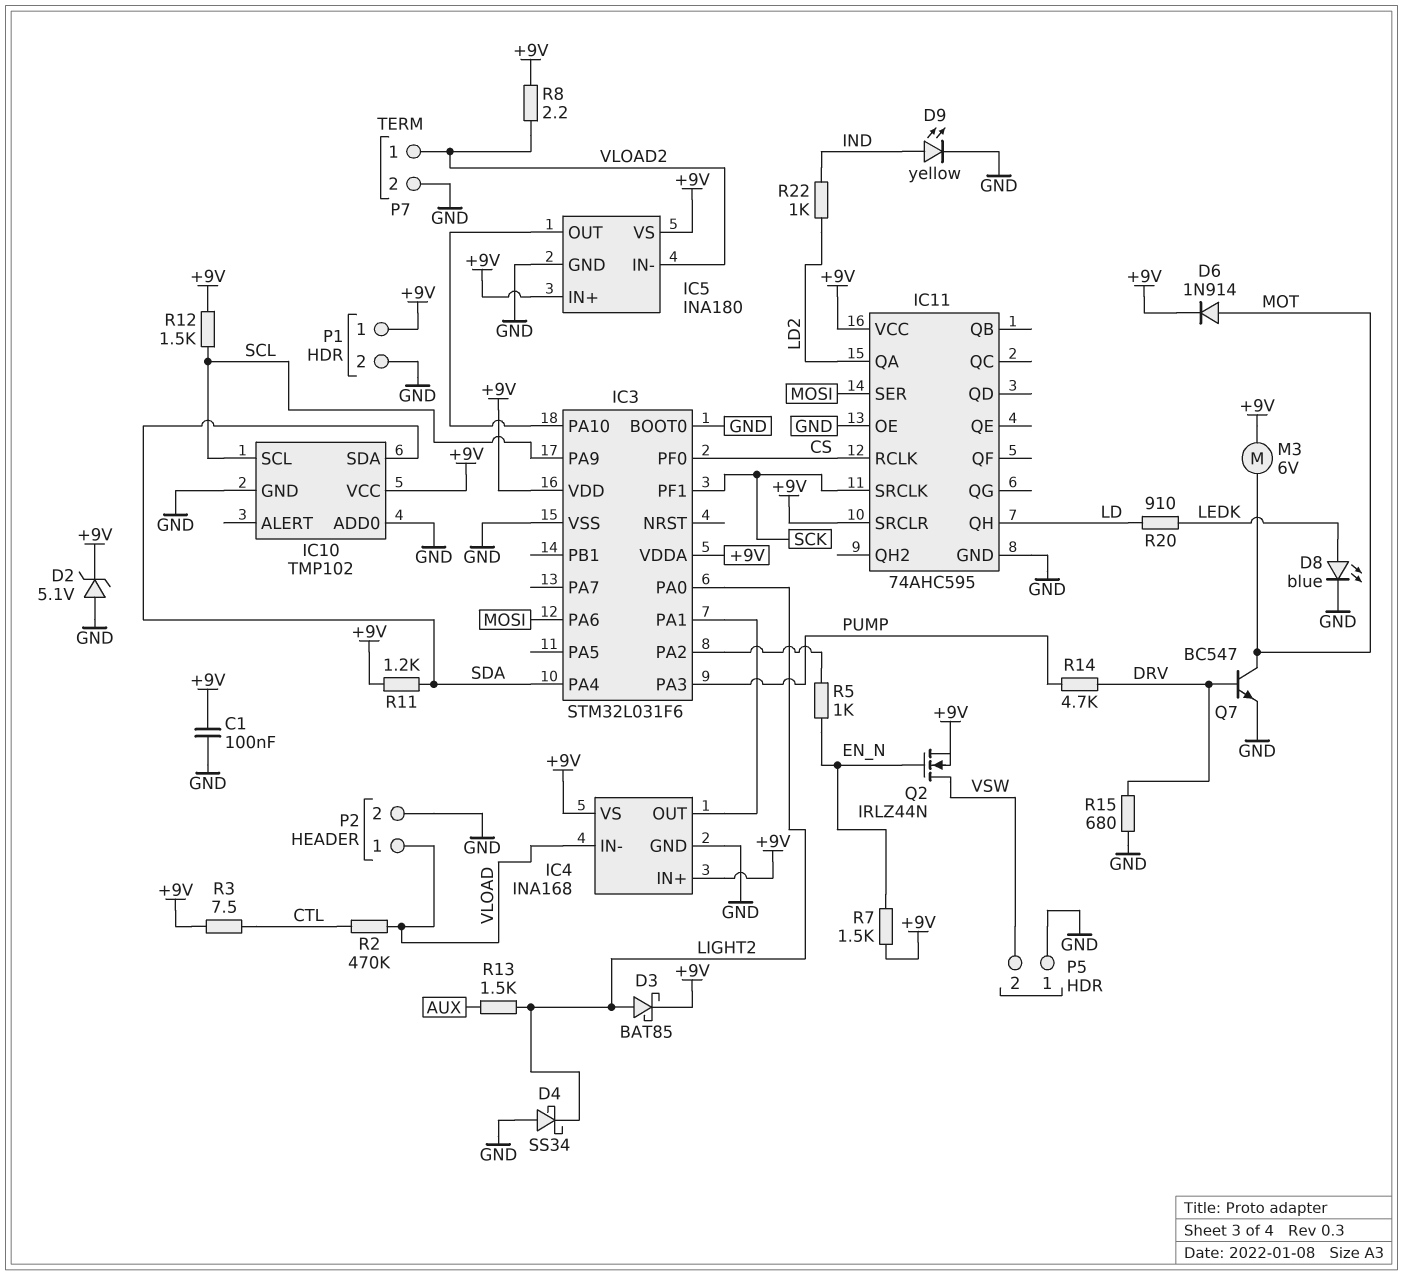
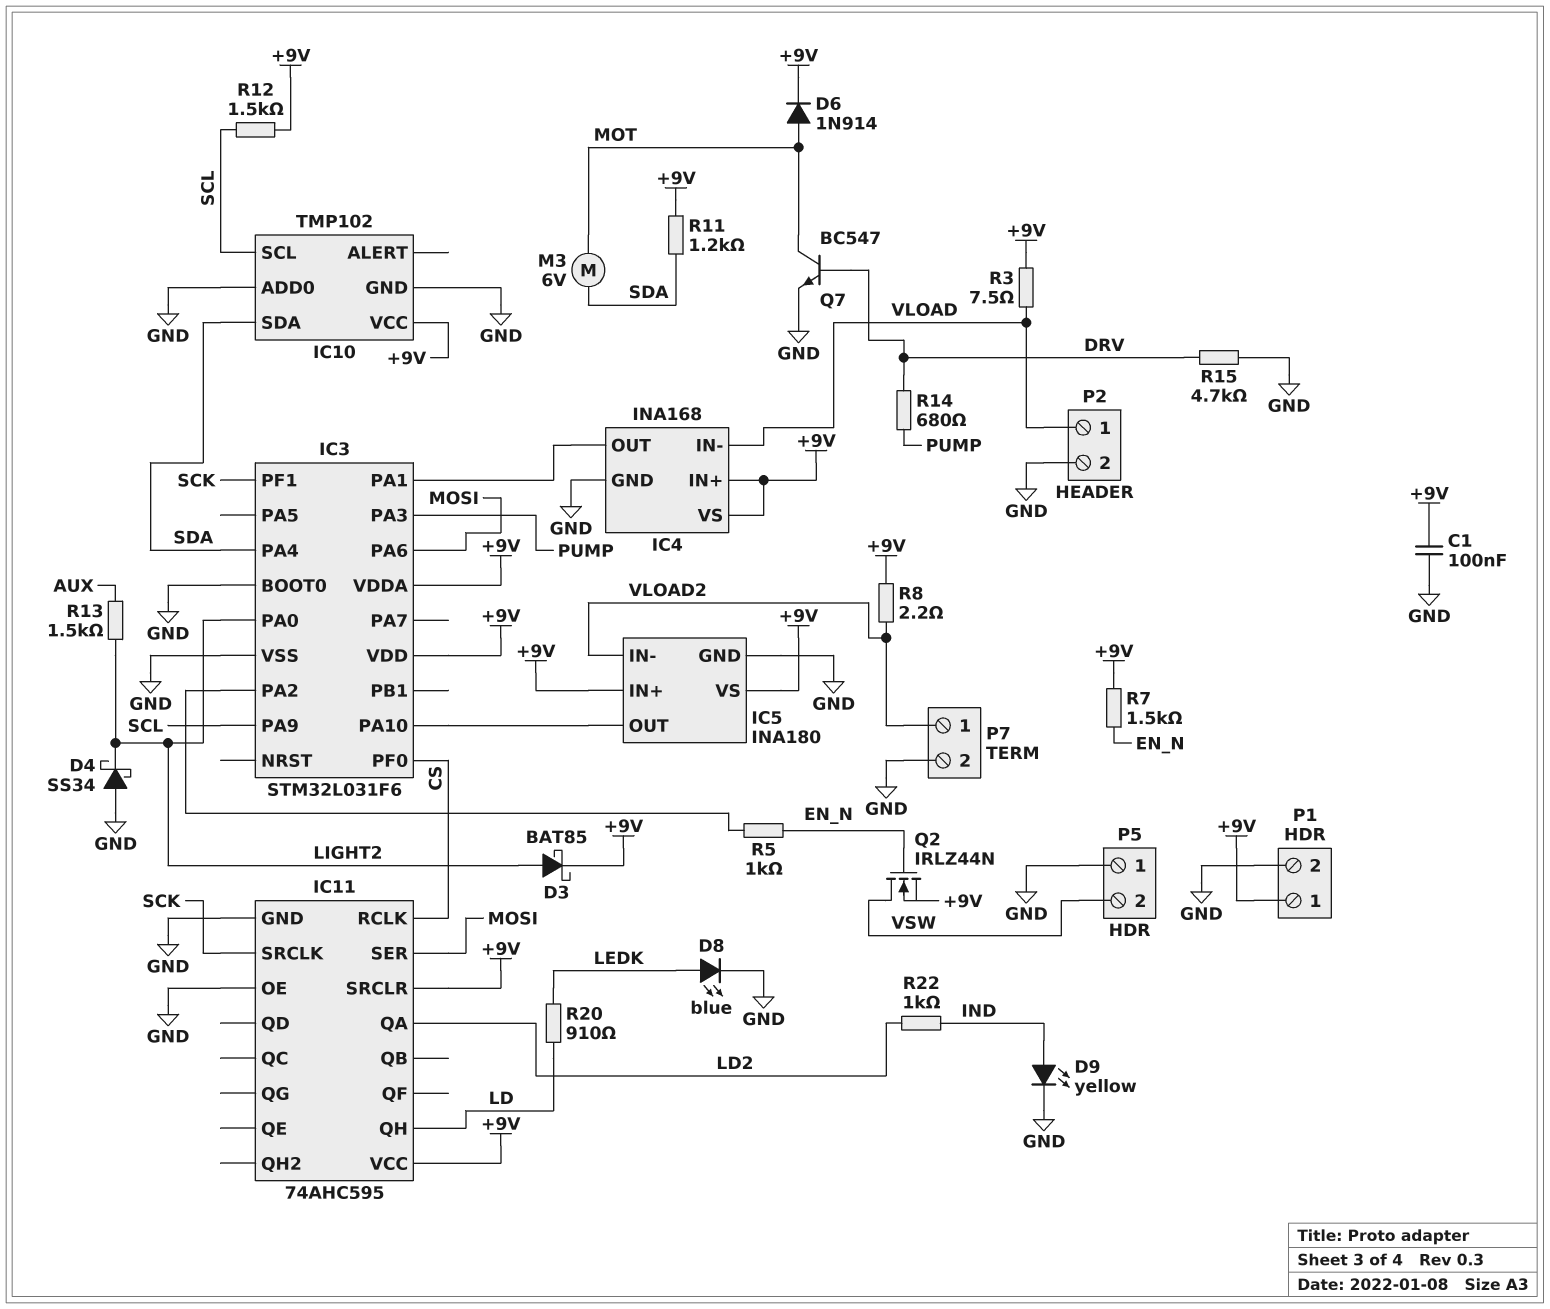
D2: zener 5.1V (A GND, K +9V) -> none
M3: motor 6V (+9V, MOT) -> motor 6V (MOT, SDA)
R2: 470k (CTL, VLOAD) -> none
R3: 7.5 (+9V, CTL) -> 7.5 (+9V, VLOAD)
R14: 4.7k (DRV, PUMP) -> 680 (DRV, PUMP)
R15: 680 (DRV, GND) -> 4.7k (DRV, GND)

